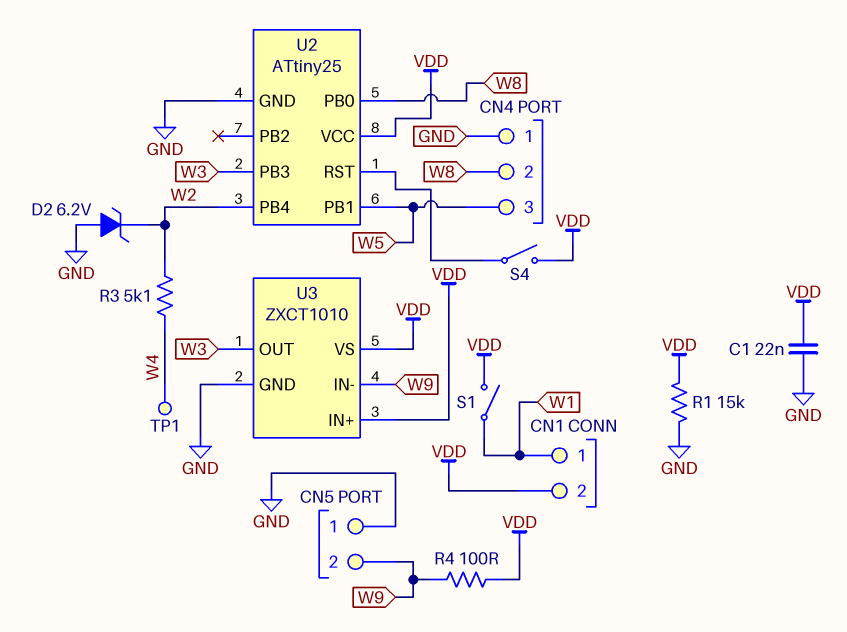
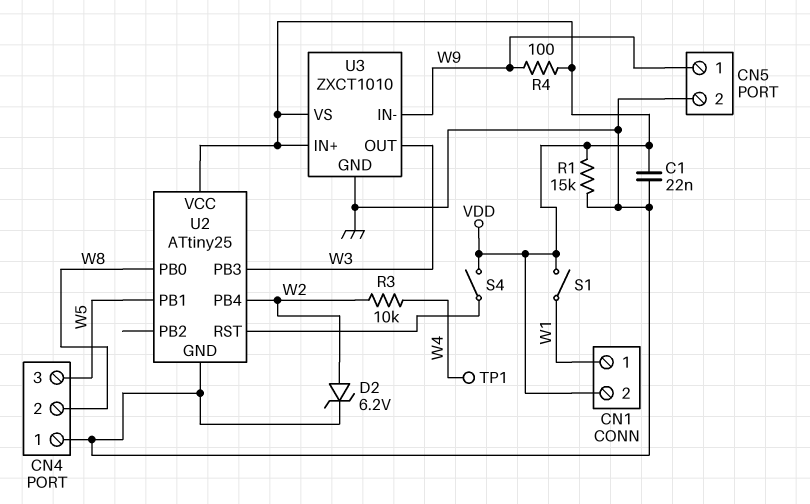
CN5 pin 1: GND -> W9
CN5 pin 2: W9 -> GND
D2: zener 6.2V (A GND, K W2) -> zener 6.2V (A W2, K GND)
R3: 5.1k (W2, W4) -> 10k (W2, W4)

